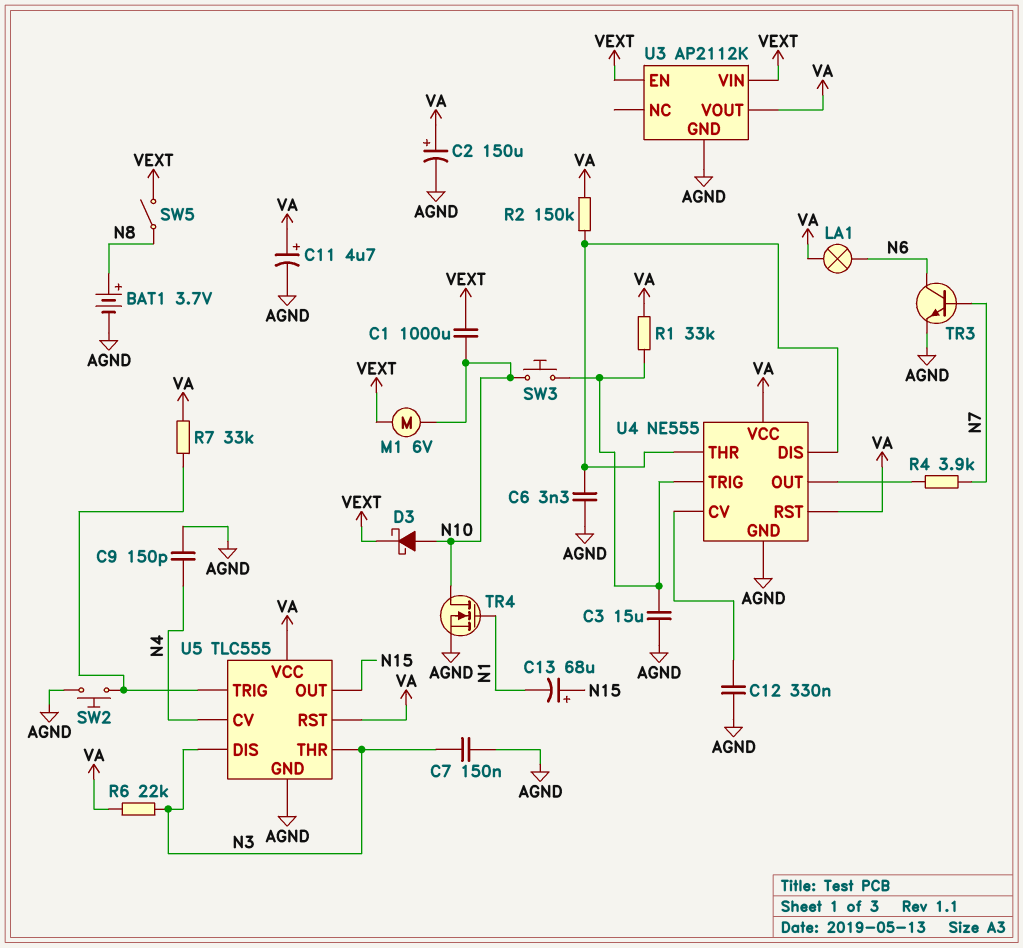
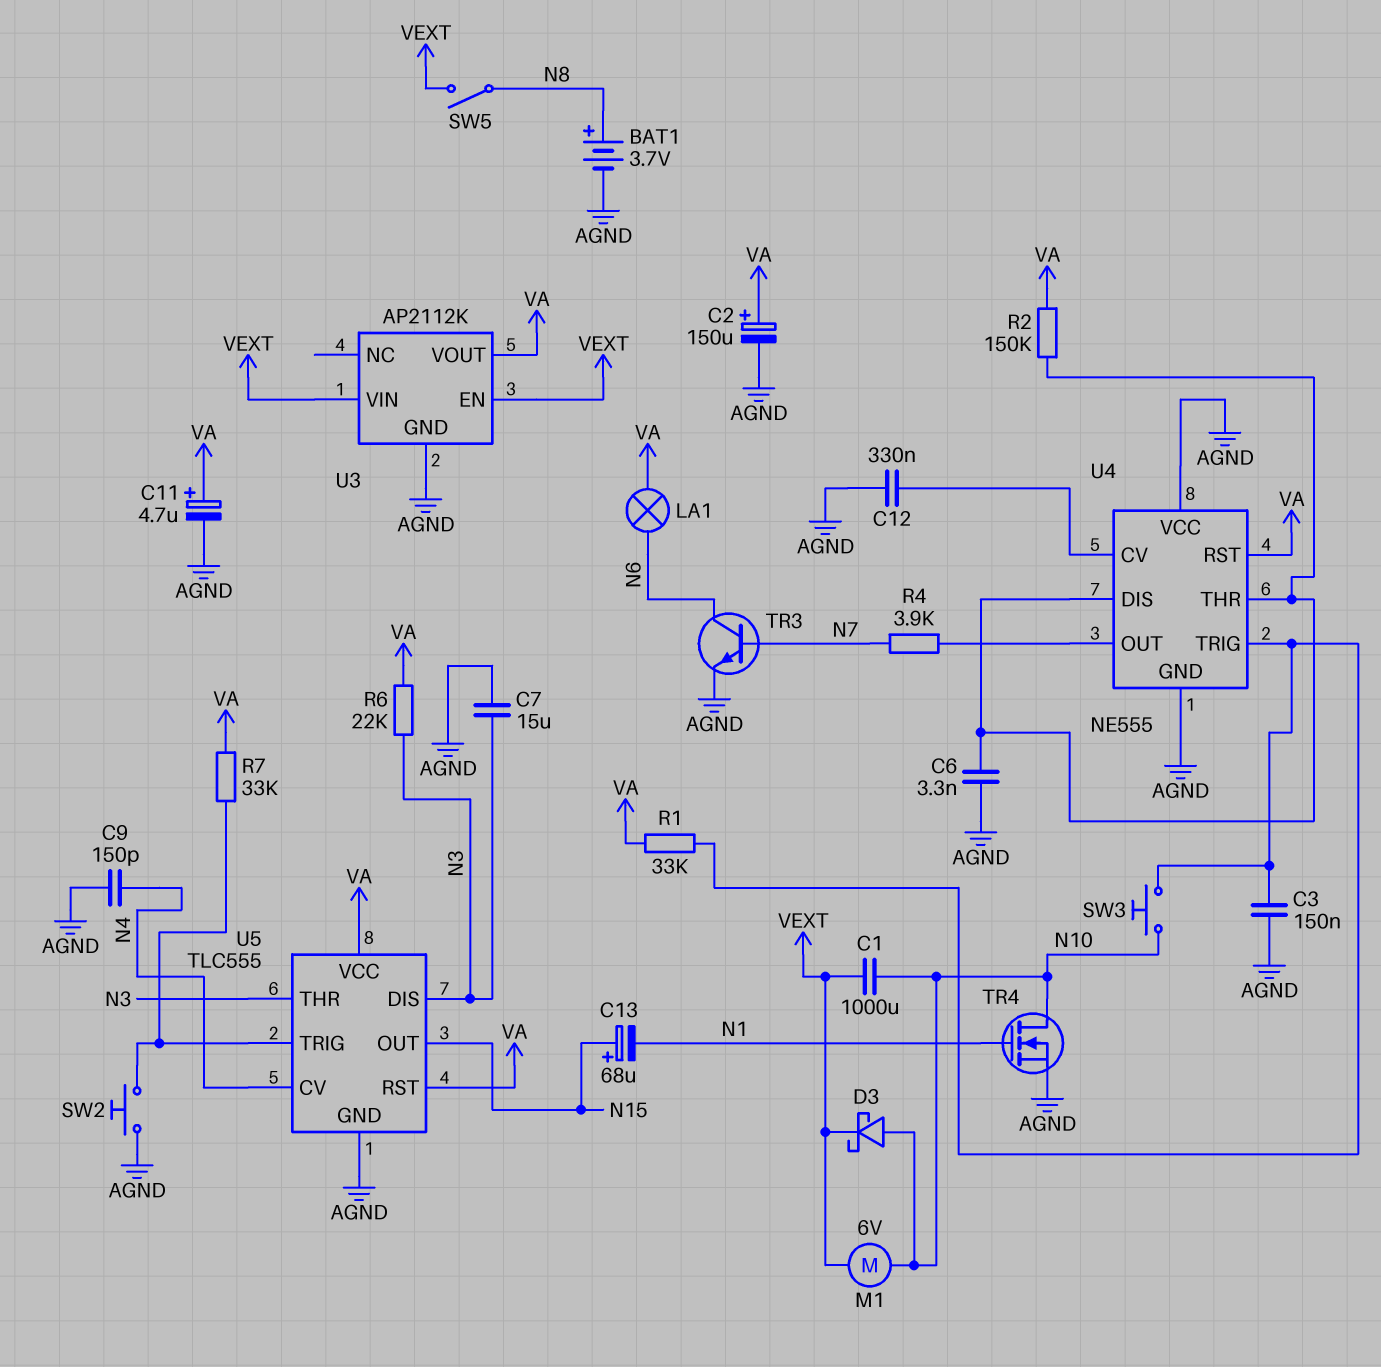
C3: 15uF (AGND, U4/TRIG) -> 150nF (AGND, U4/TRIG)
C7: 150nF (AGND, N3) -> 15uF (AGND, N3)
U4 pin VCC: VA -> AGND

